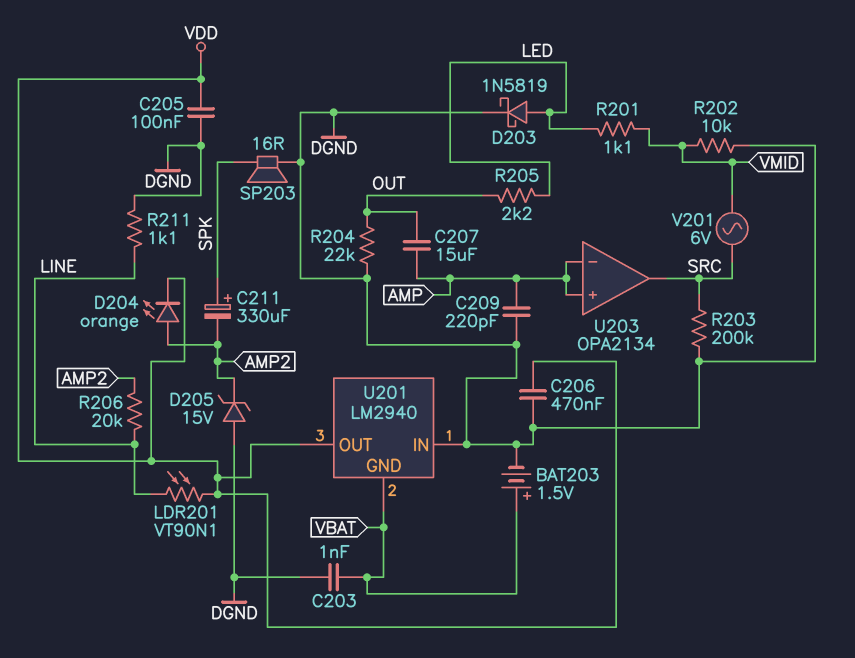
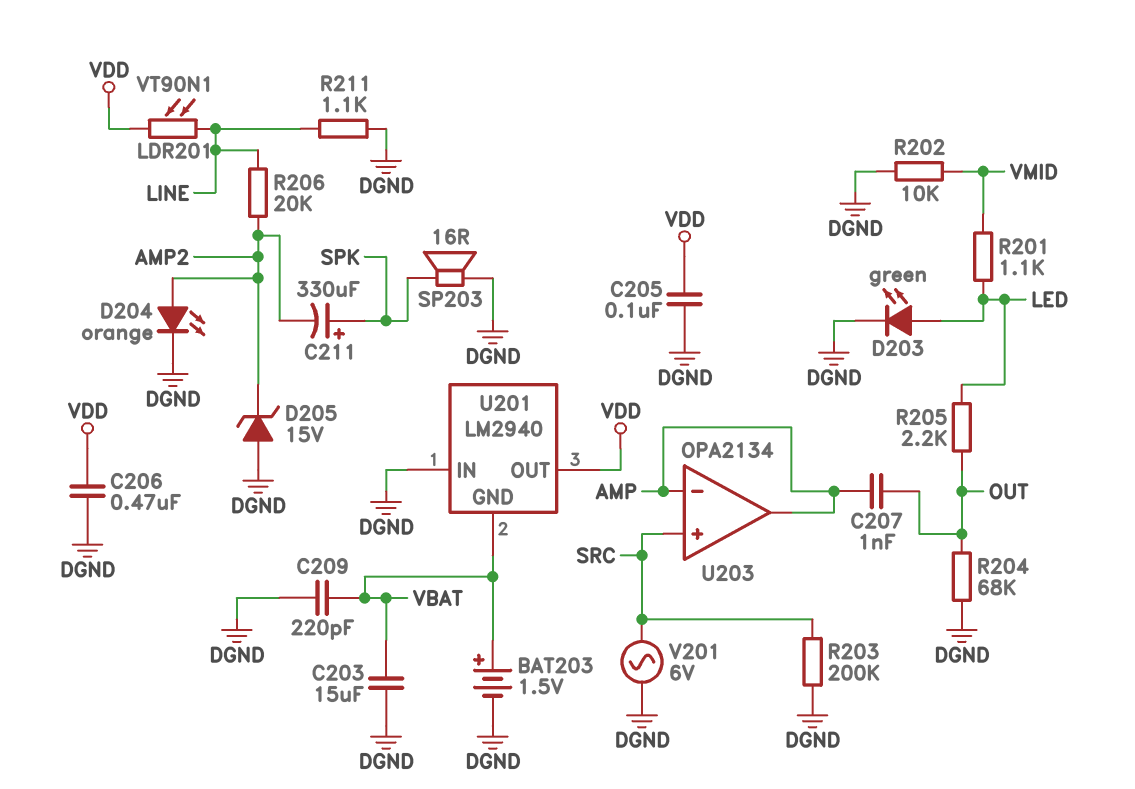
C203: 1nF (DGND, VBAT) -> 15uF (DGND, VBAT)
C207: 15uF (AMP, OUT) -> 1nF (AMP, OUT)
C209: 220pF (AMP, DGND) -> 220pF (DGND, VBAT)
D203: schottky 1N5819 (A LED, K DGND) -> LED green (A LED, K DGND)
D204: LED orange (A AMP2, K VDD) -> LED orange (A AMP2, K DGND)
R204: 22k (DGND, OUT) -> 68k (DGND, OUT)
U203 pin in+: AMP -> SRC
U203 pin out: SRC -> AMP
V201: AC 6V (SRC, VMID) -> AC 6V (DGND, SRC)

